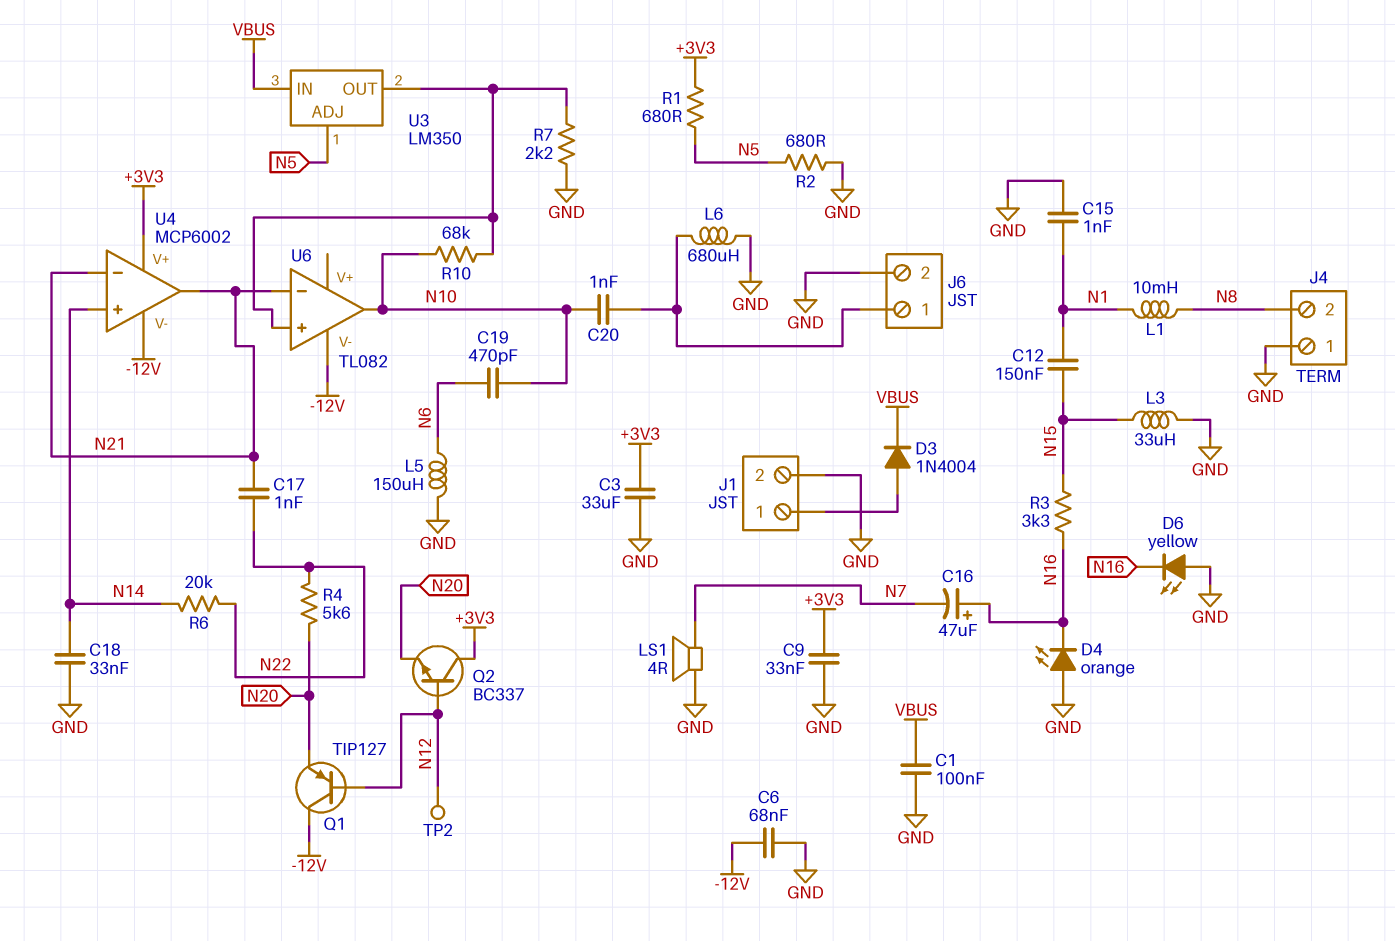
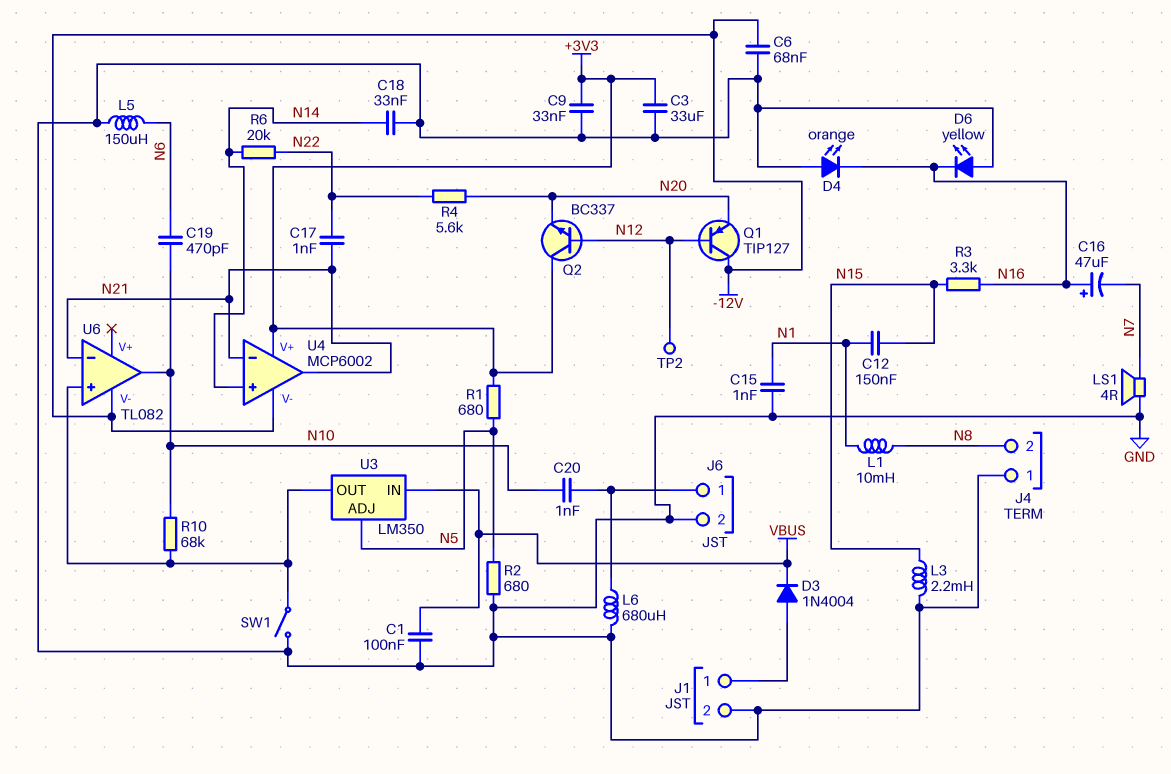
L3: 33uH (GND, N15) -> 2.2mH (GND, N15)
R7: 2.2k (GND, U3/OUT) -> none
SW1: none -> switch (GND, U3/OUT)

